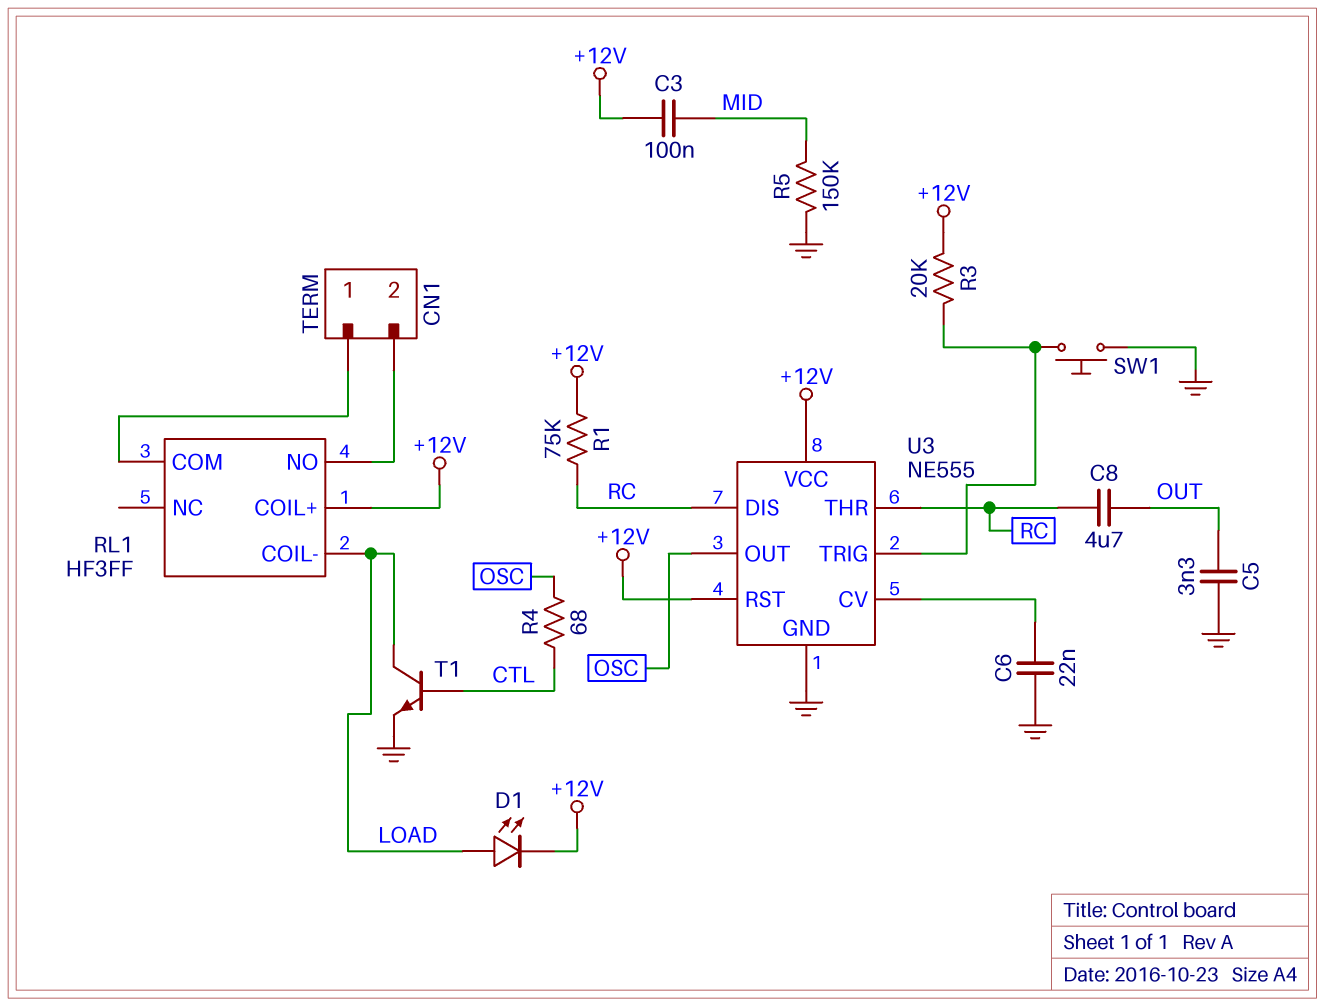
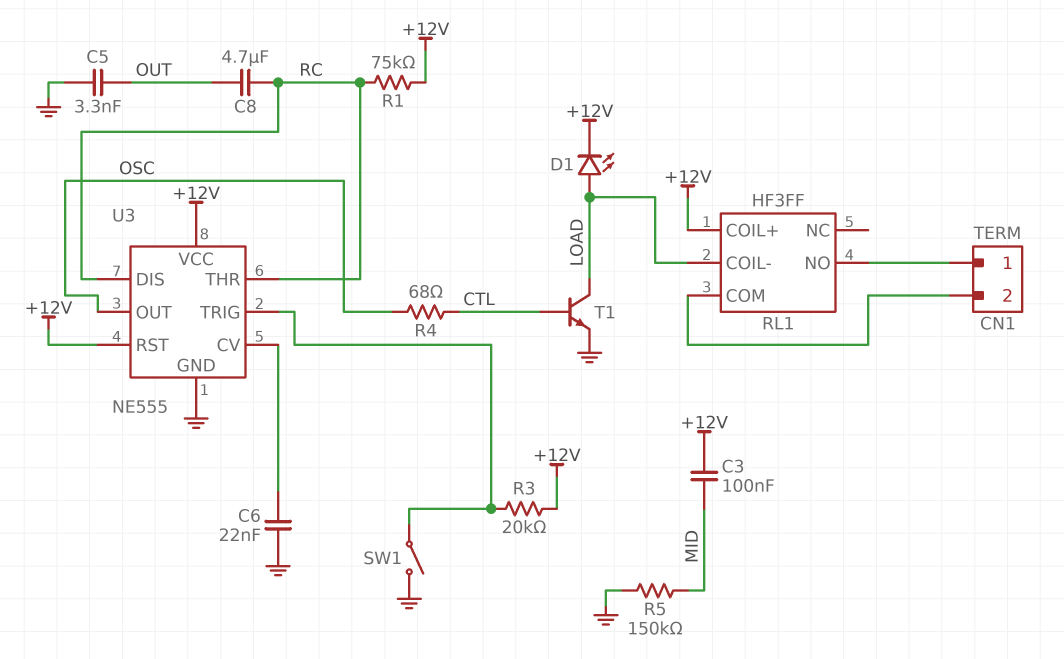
RL1 pin COM: CN1/1 -> CN1/2
RL1 pin NO: CN1/2 -> CN1/1
SW1: button (GND, U3/TRIG) -> switch (GND, U3/TRIG)

